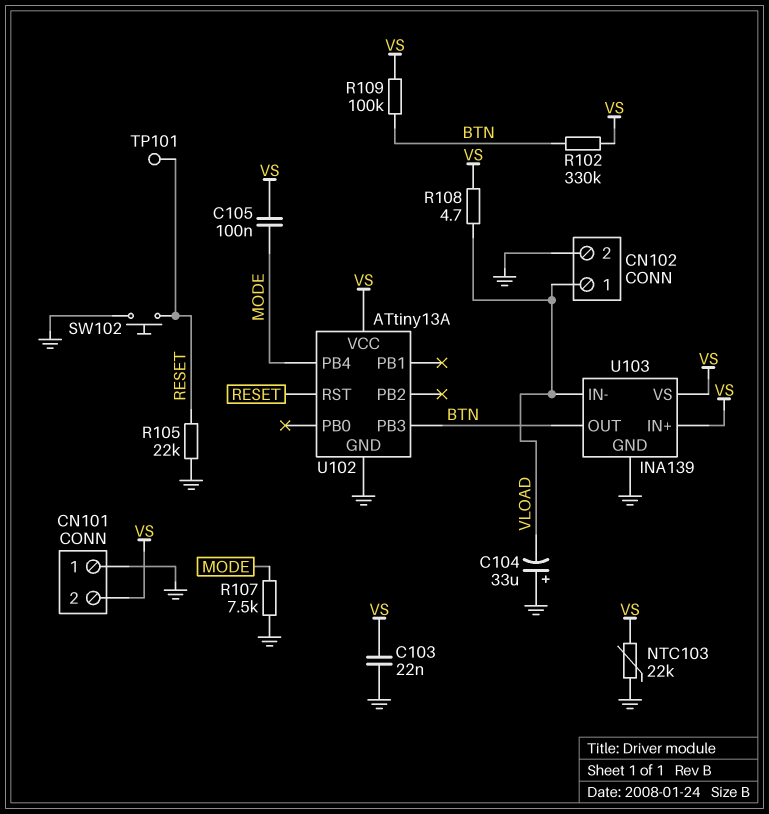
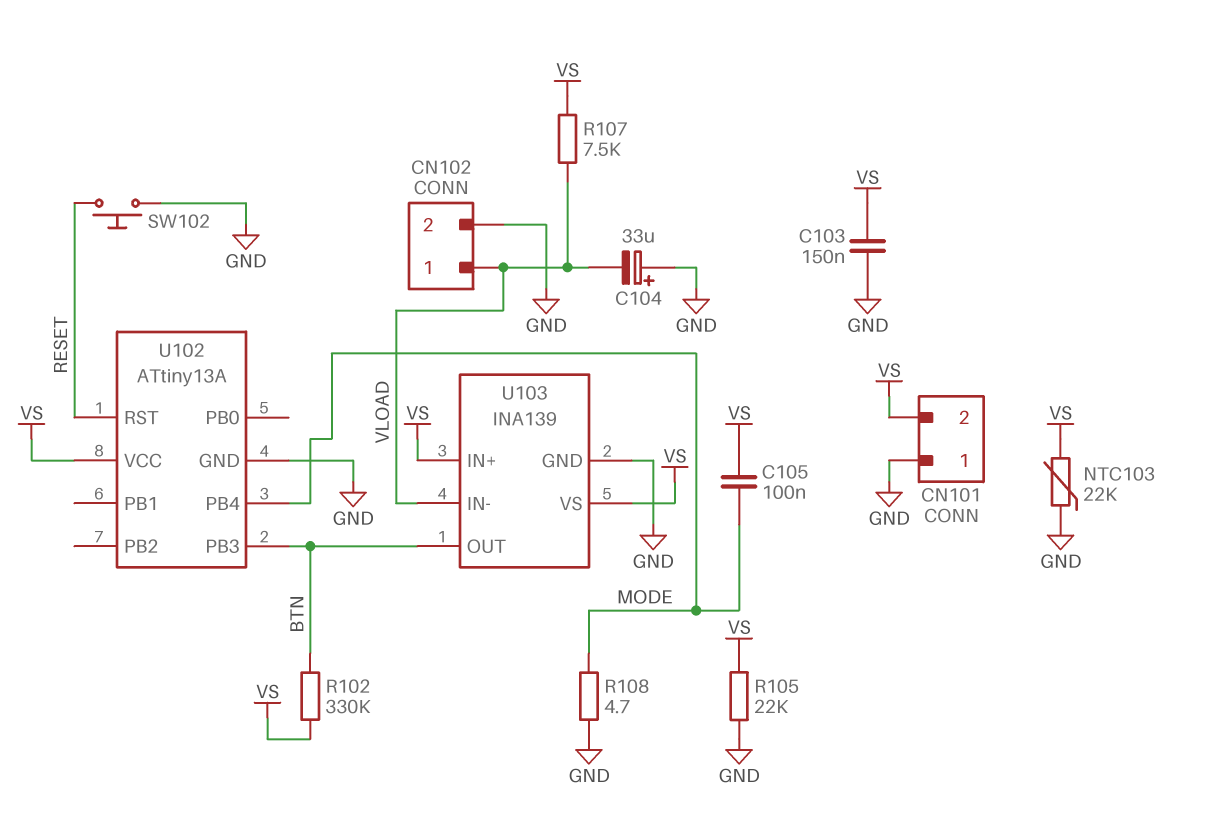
C103: 22nF (GND, VS) -> 150nF (GND, VS)
R105: 22k (GND, RESET) -> 22k (GND, VS)
R107: 7.5k (GND, MODE) -> 7.5k (VLOAD, VS)
R108: 4.7 (VLOAD, VS) -> 4.7 (GND, MODE)
R109: 100k (BTN, VS) -> none
TP101: test point (RESET) -> none

